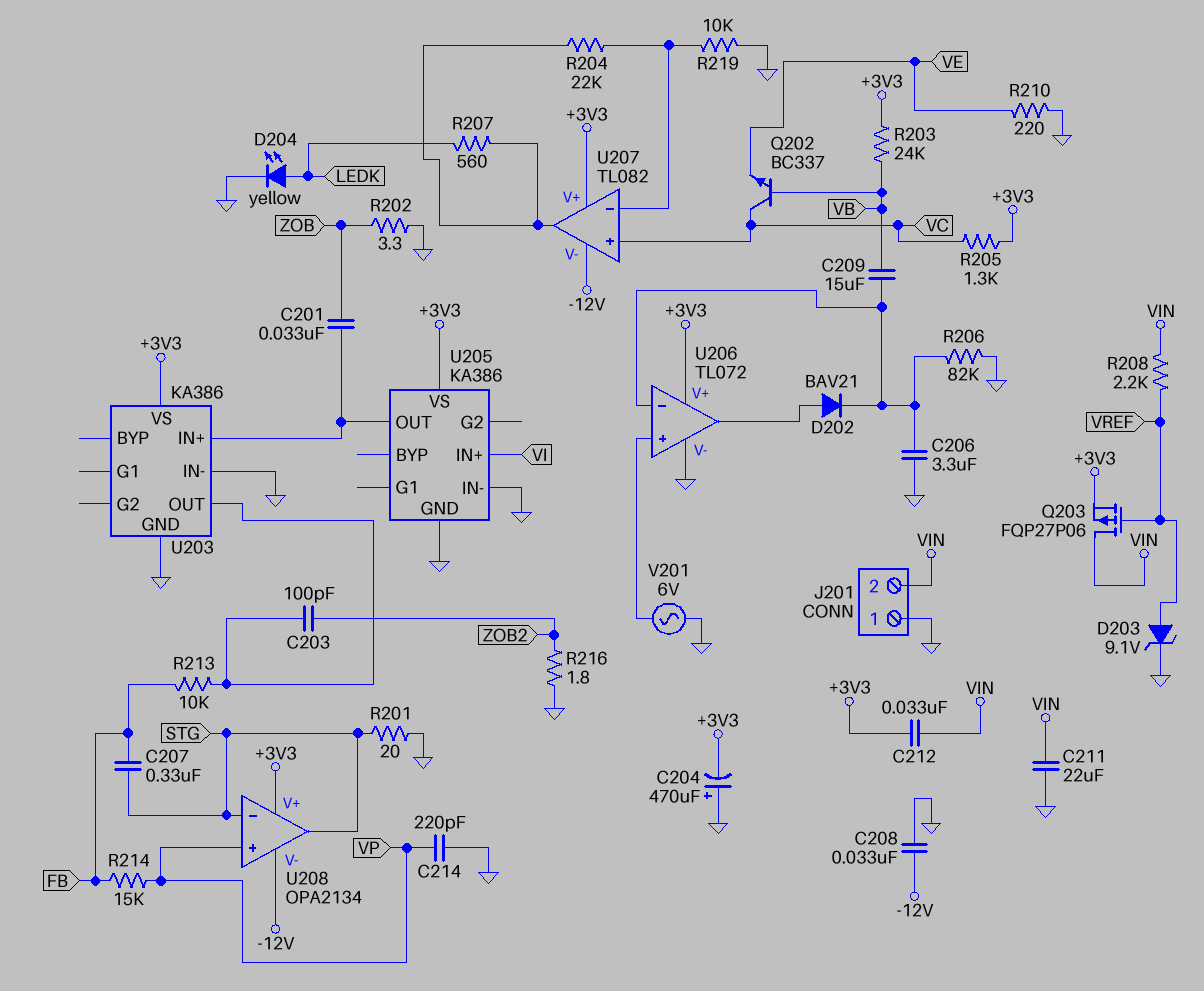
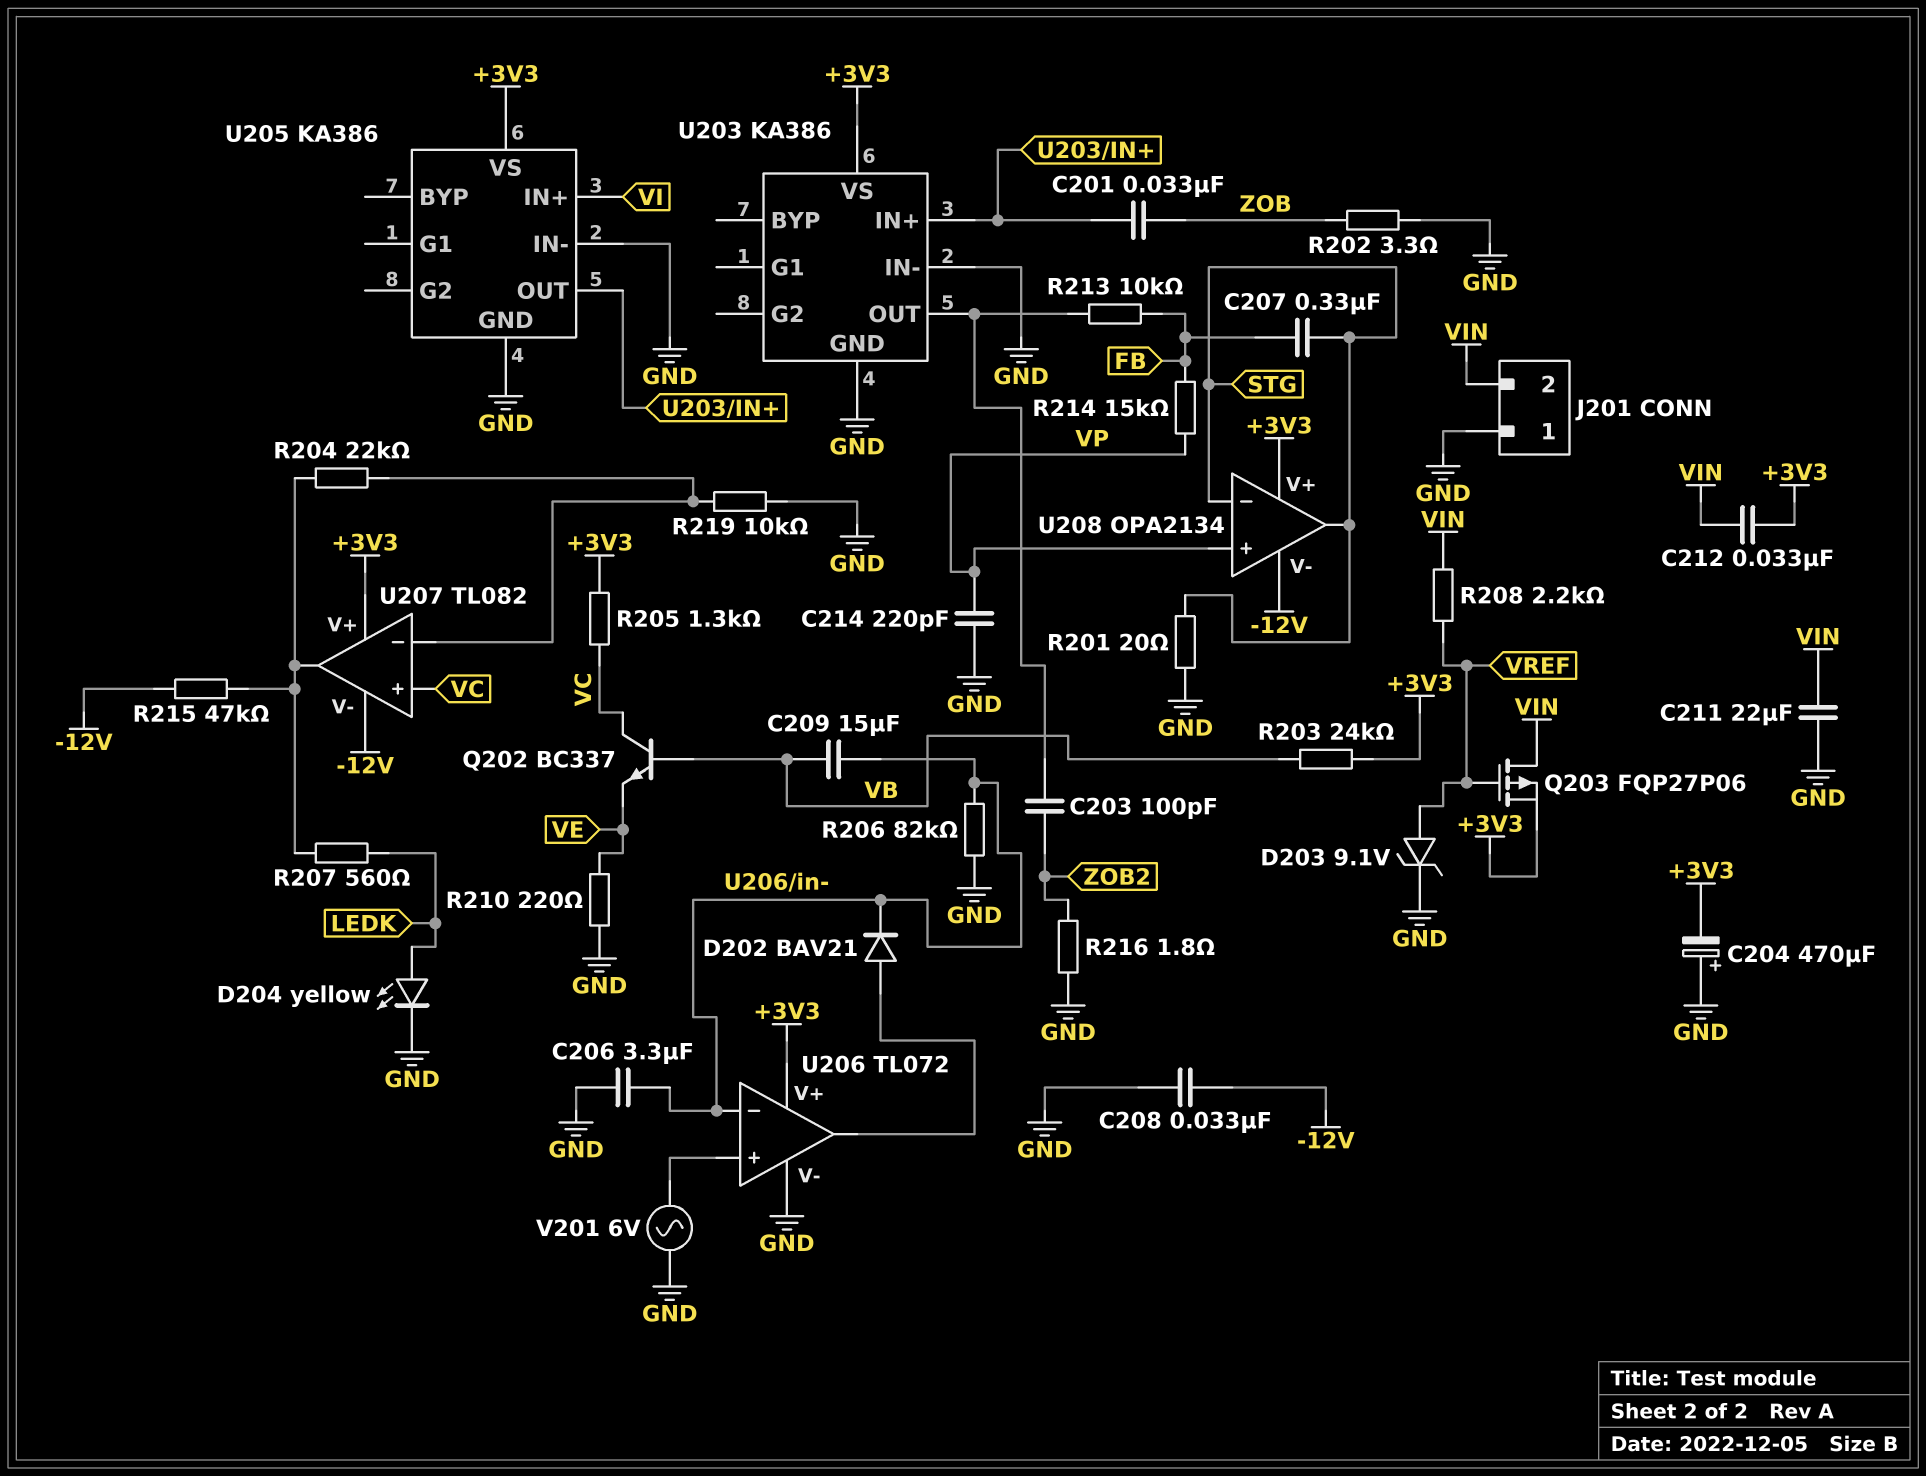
R215: none -> 47k (-12V, U207/out)

